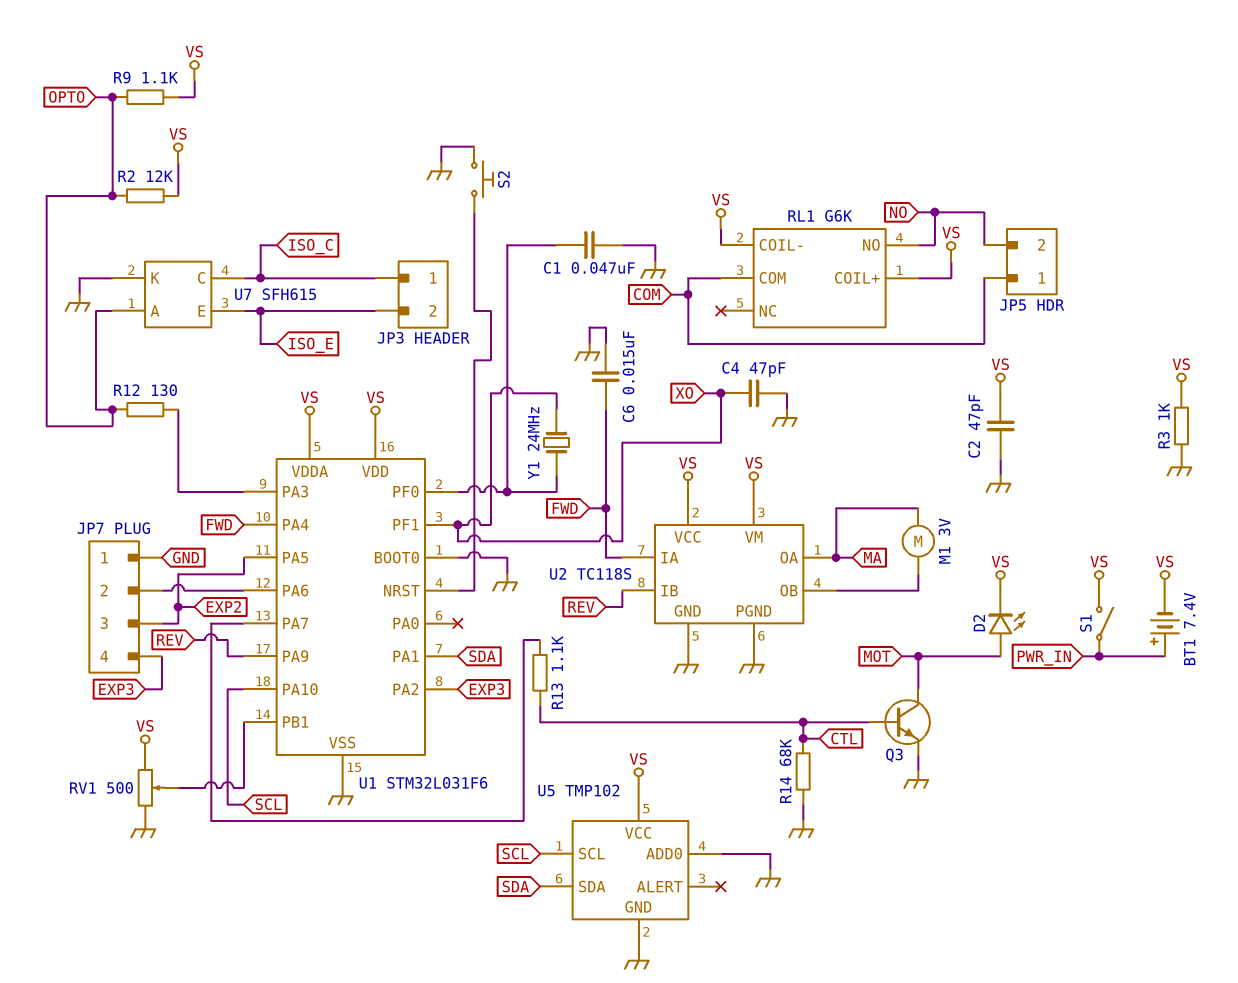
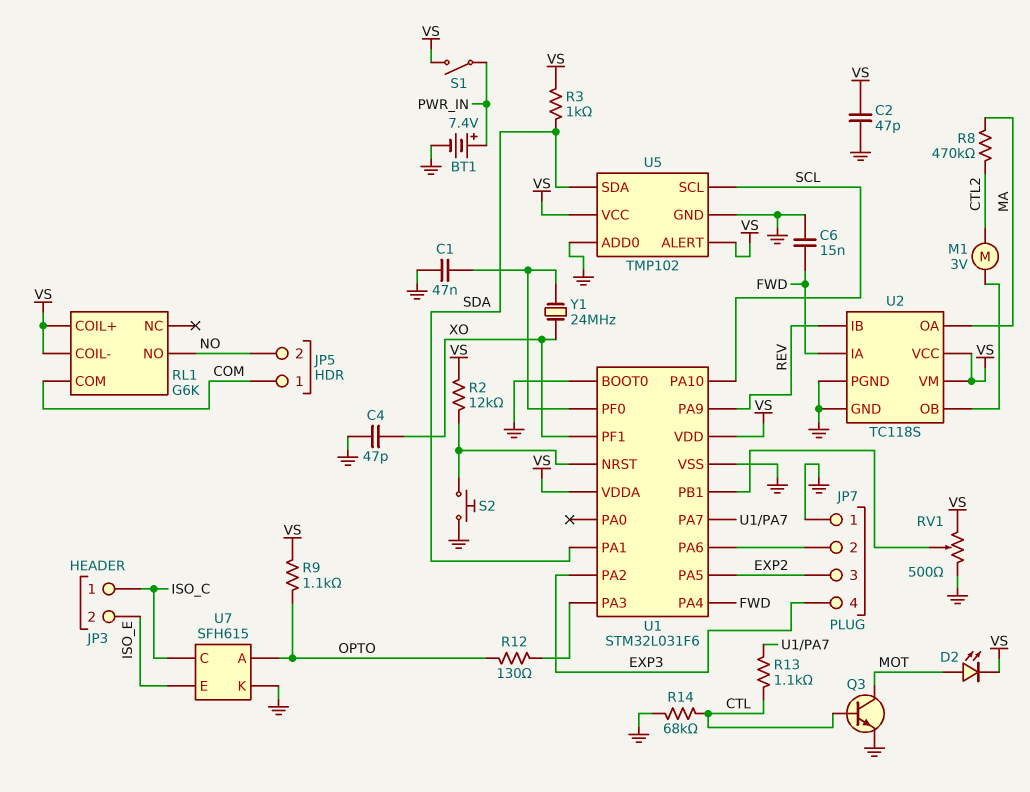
BT1: 7.4V (plus PWR_IN, minus VS) -> 7.4V (plus PWR_IN, minus GND)
M1: motor 3V (MA, U2/OB) -> motor 3V (CTL2, U2/OB)
R2: 12k (OPTO, VS) -> 12k (U1/NRST, VS)
R3: 1k (GND, VS) -> 1k (SDA, VS)
R8: none -> 470k (CTL2, MA)
U5 pin ALERT: none -> VS

